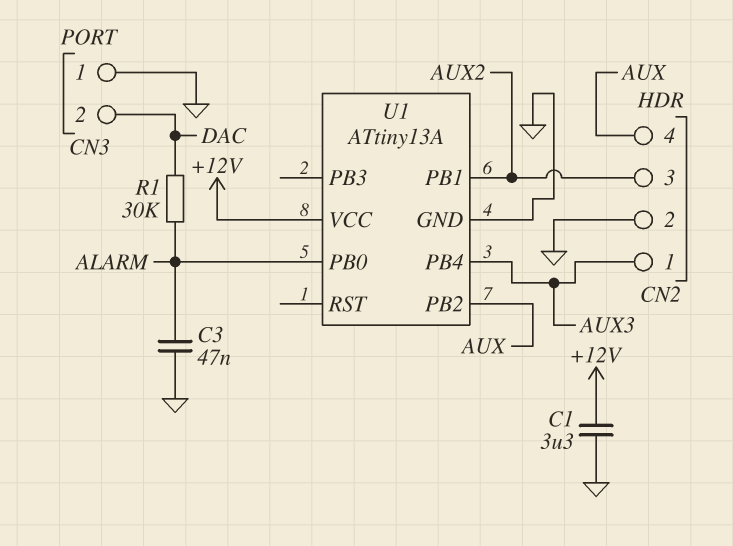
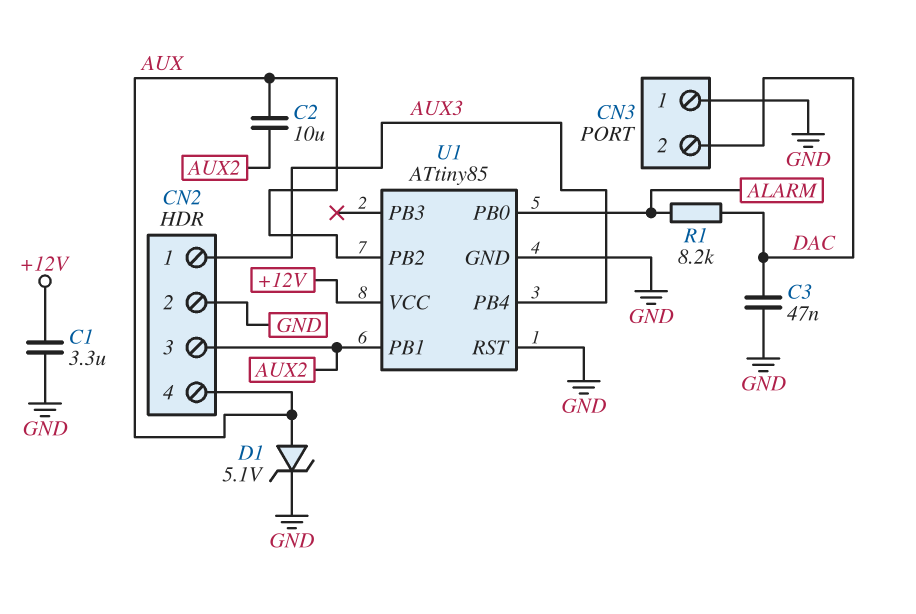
C2: none -> 10uF (AUX, AUX2)
C3: 47nF (ALARM, GND) -> 47nF (DAC, GND)
D1: none -> zener 5.1V (A AUX, K GND)
R1: 30k (ALARM, DAC) -> 8.2k (ALARM, DAC)
U1: ATtiny13A -> ATtiny85
U1 pin RST: none -> GND

